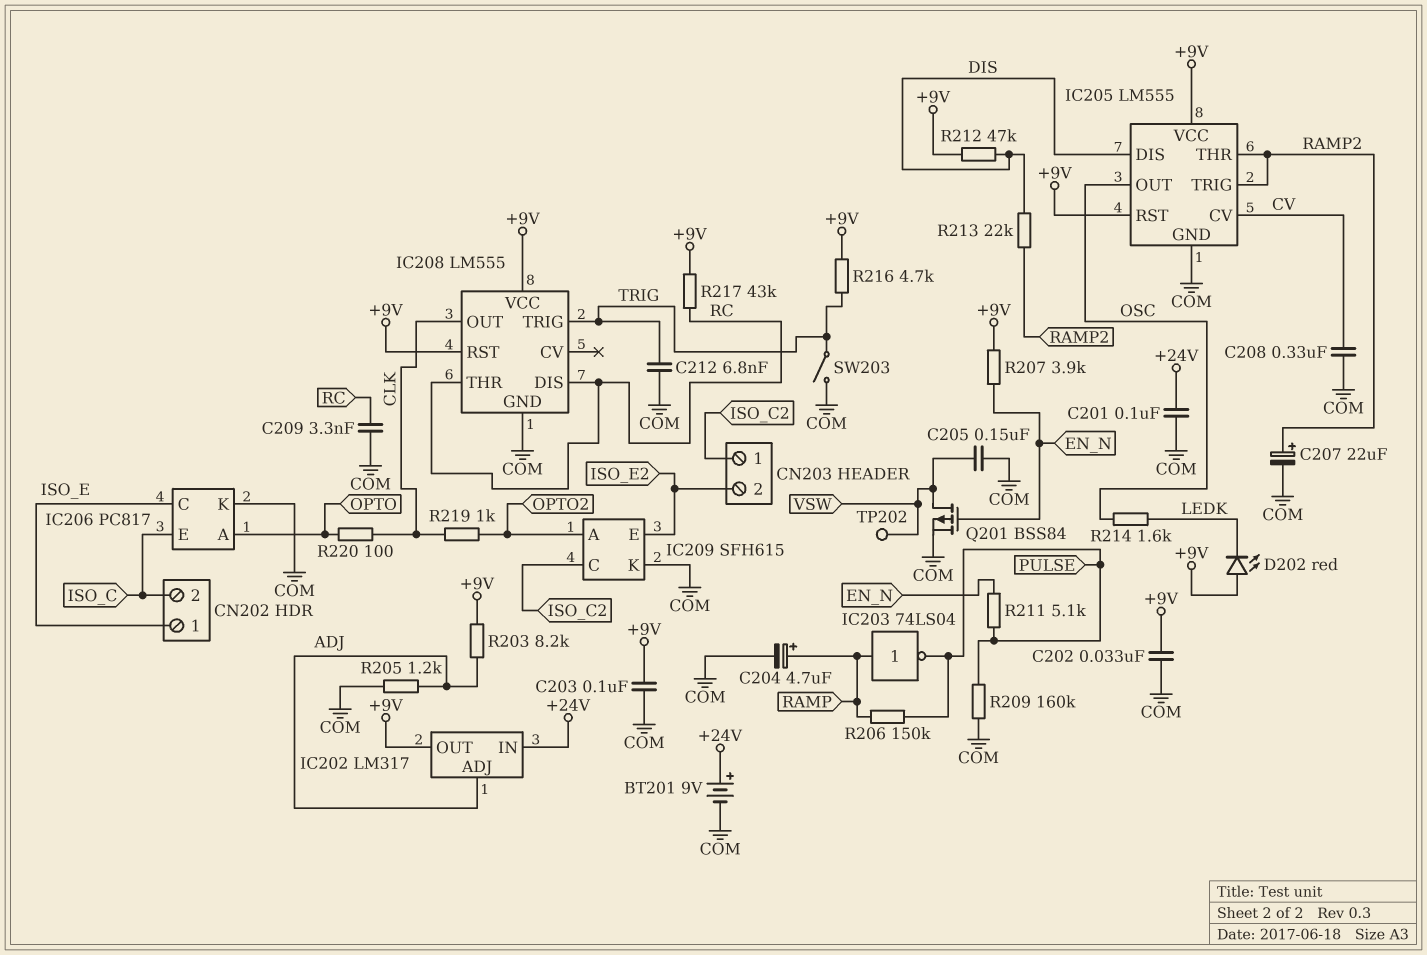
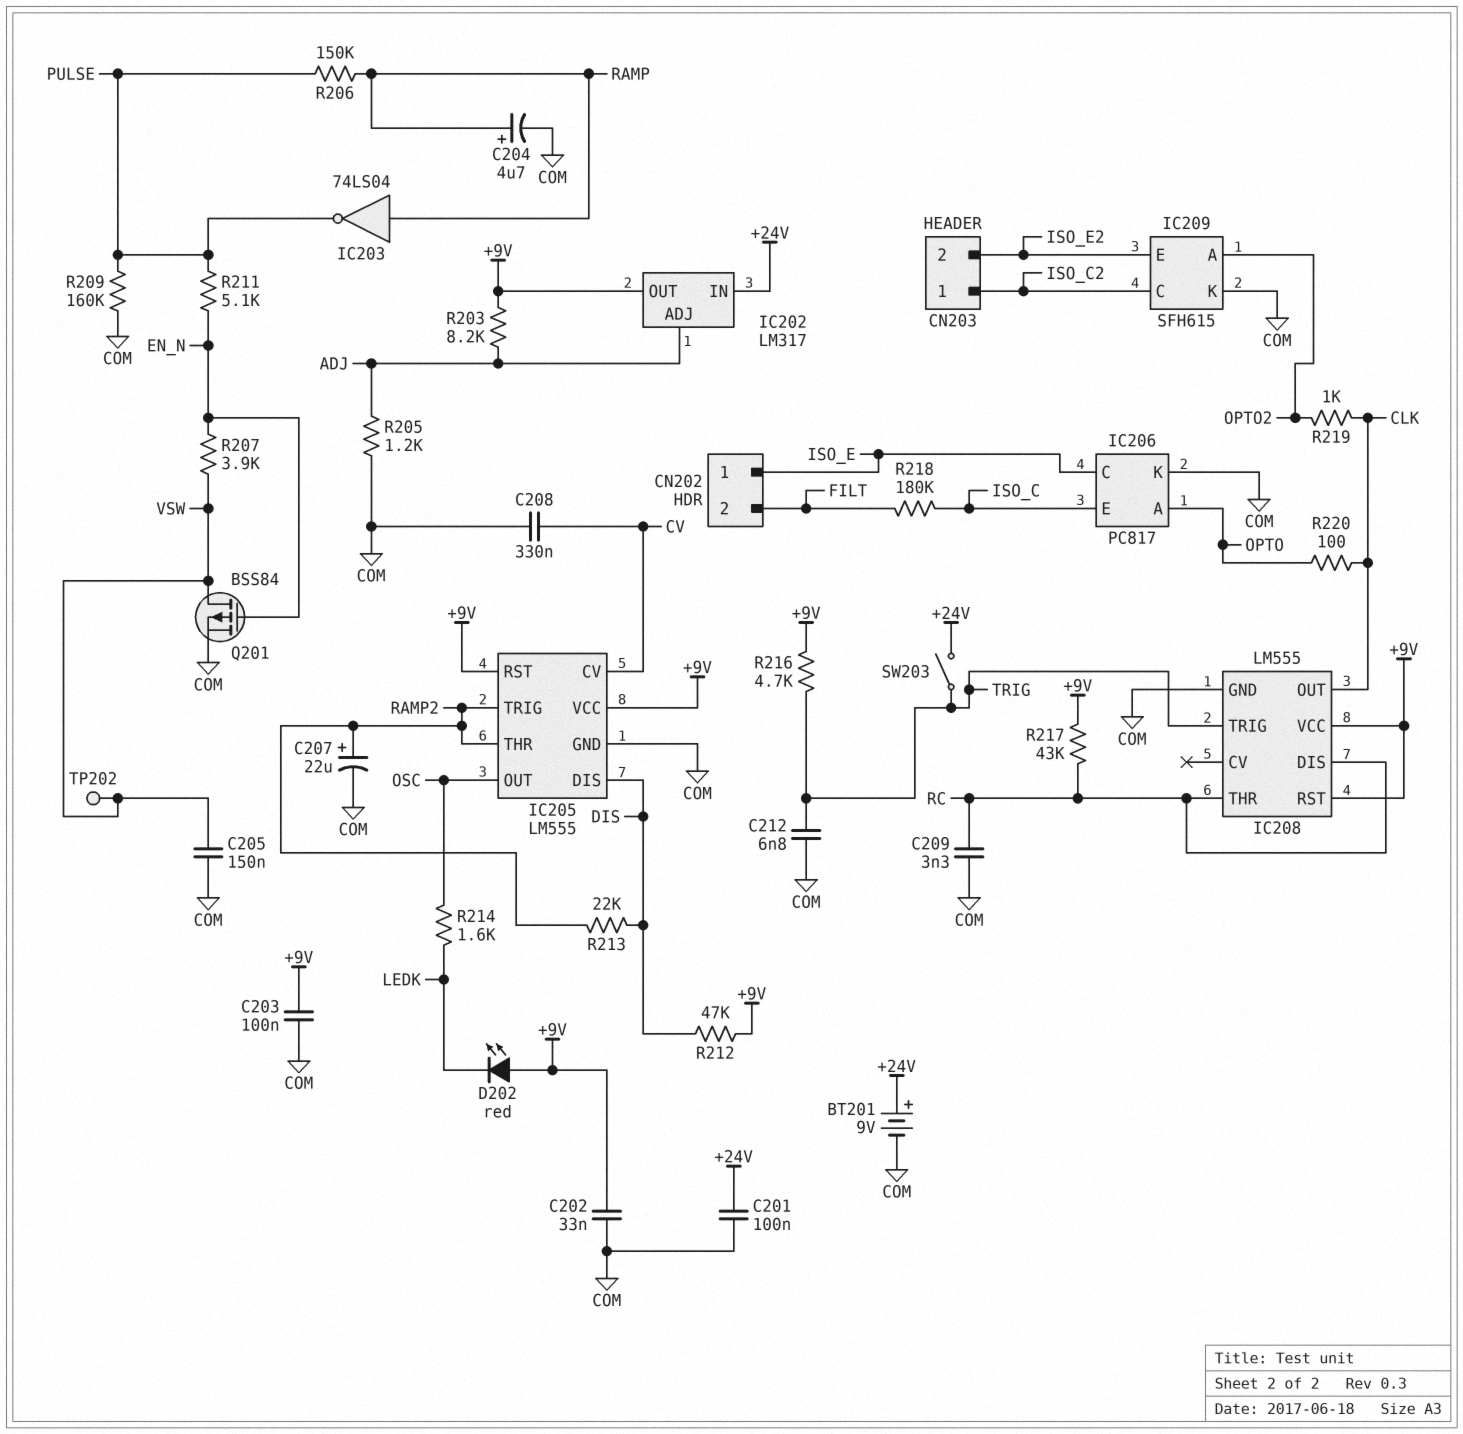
CN202 pin 2: ISO_C -> FILT
R207: 3.9k (+9V, EN_N) -> 3.9k (EN_N, VSW)
R218: none -> 180k (FILT, ISO_C)
SW203: switch (COM, TRIG) -> switch (+24V, TRIG)

